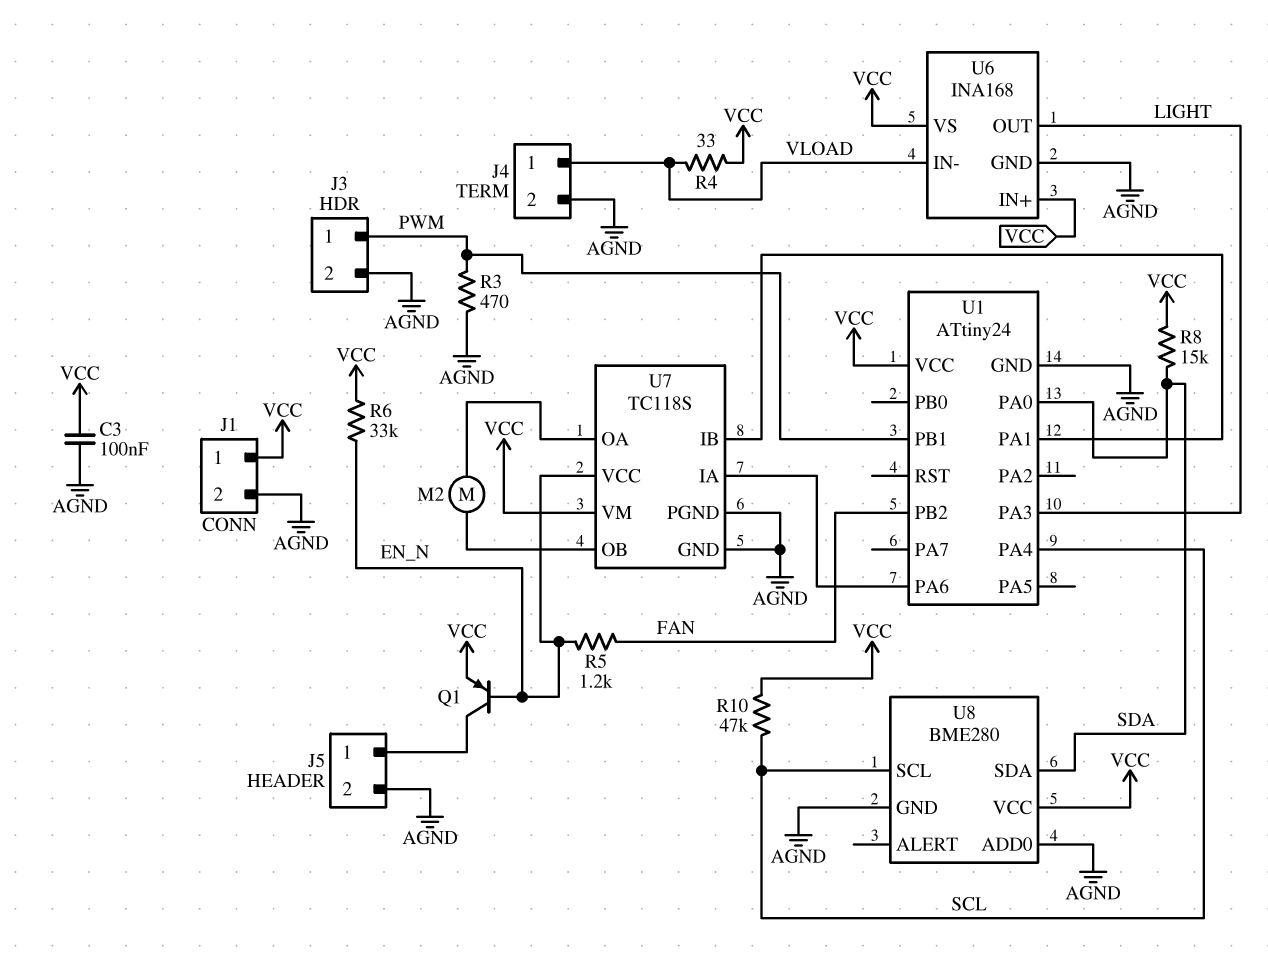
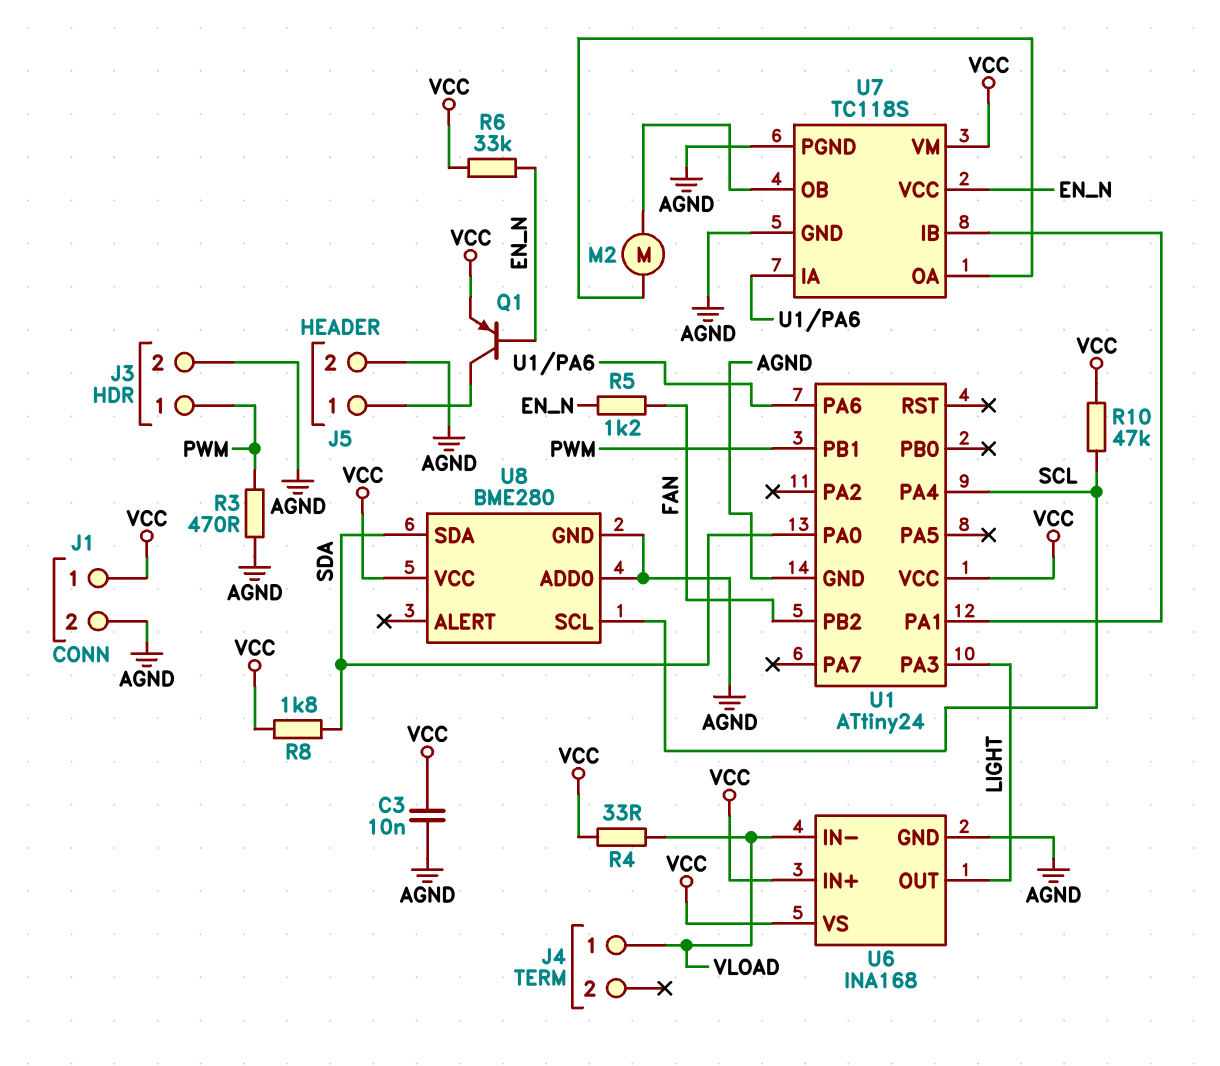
C3: 100nF (AGND, VCC) -> 10nF (AGND, VCC)
J4 pin 2: AGND -> none
R8: 15k (SDA, VCC) -> 1.8k (SDA, VCC)

